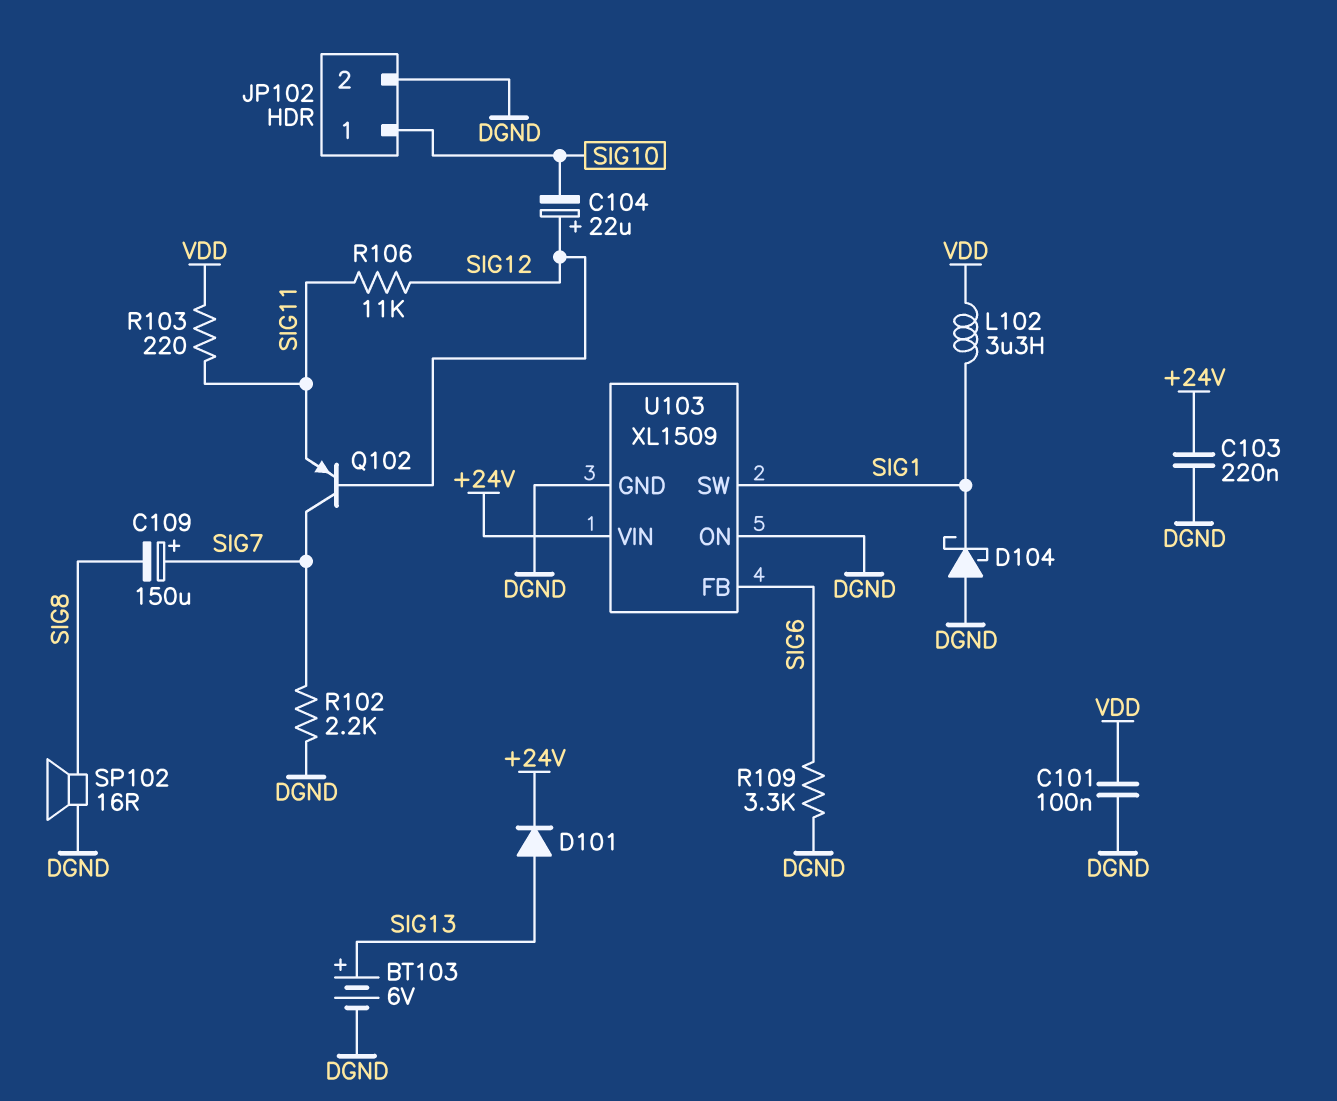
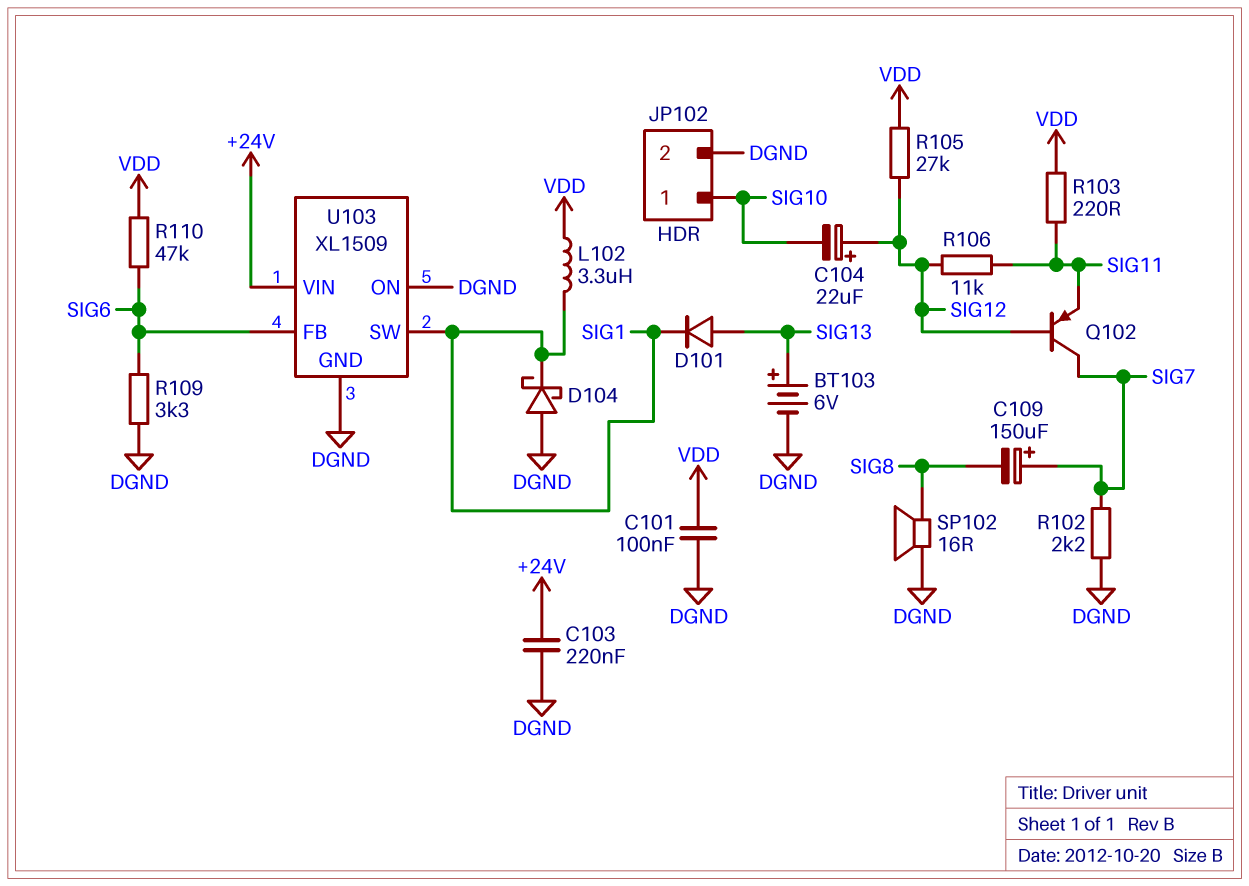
D101: diode (A SIG13, K +24V) -> diode (A SIG13, K SIG1)
R105: none -> 27k (SIG12, VDD)
R110: none -> 47k (SIG6, VDD)

